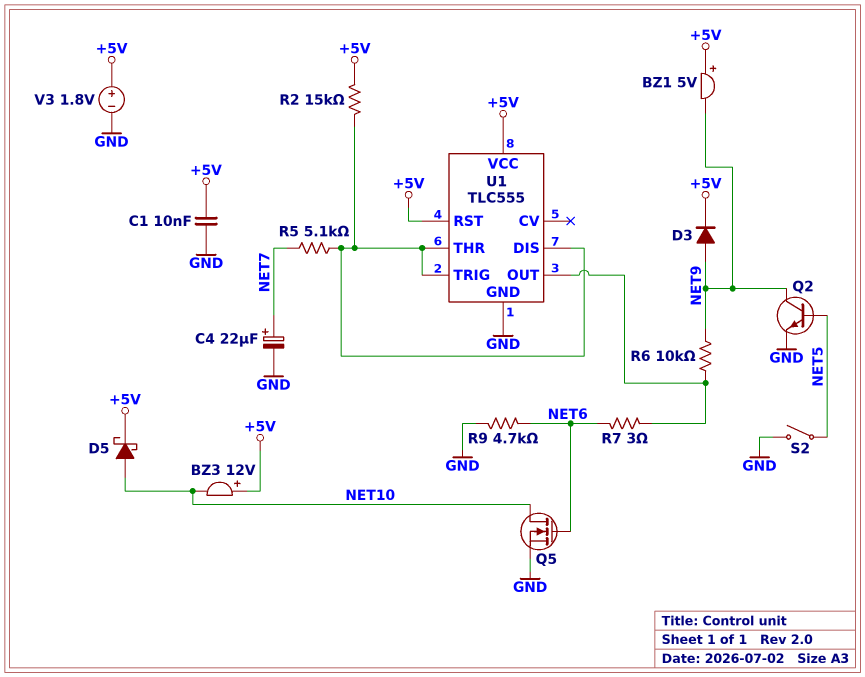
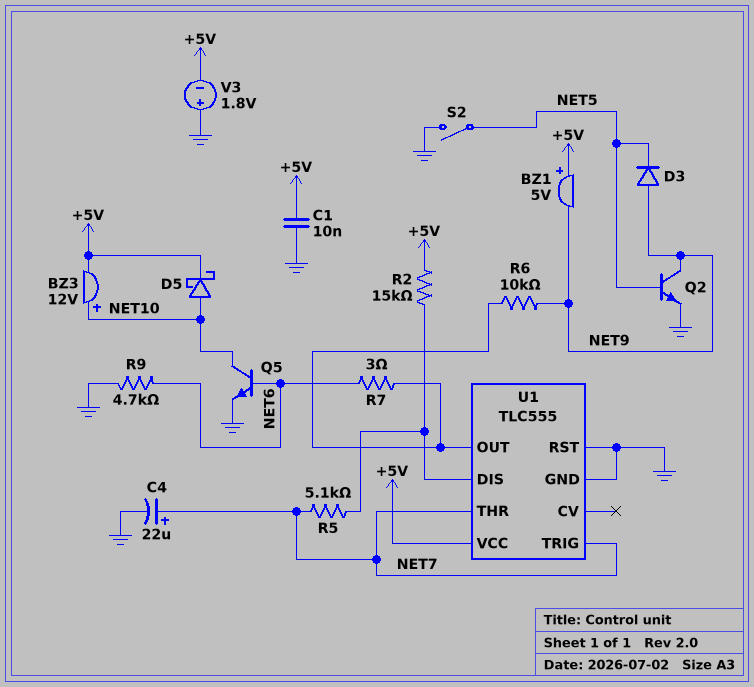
BZ3: buzzer 12V (plus +5V, minus NET10) -> buzzer 12V (plus NET10, minus +5V)
D3: diode (A NET9, K +5V) -> diode (A NET9, K NET5)
Q5: NMOS (G NET6, D NET10, S GND) -> NPN (B NET6, C NET10, E GND)
U1 pin RST: +5V -> GND
U1 pin THR: U1/DIS -> NET7
U1 pin TRIG: U1/DIS -> NET7
V3: 1.8V (plus +5V, minus GND) -> 1.8V (plus GND, minus +5V)

